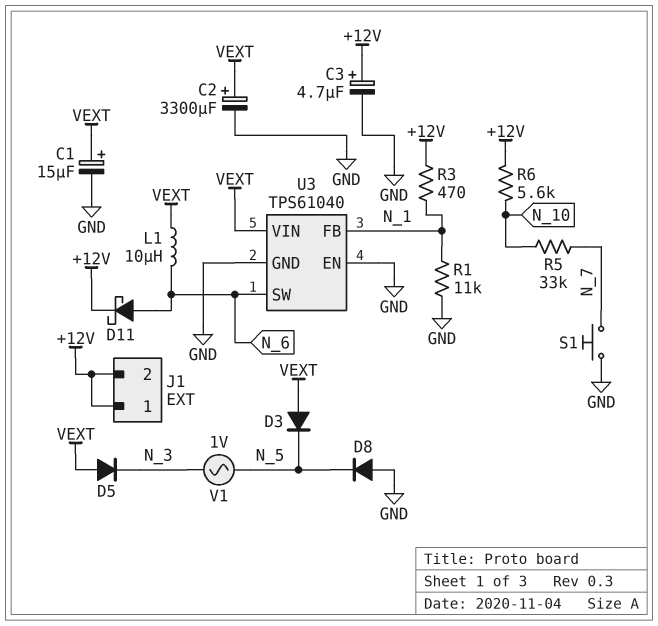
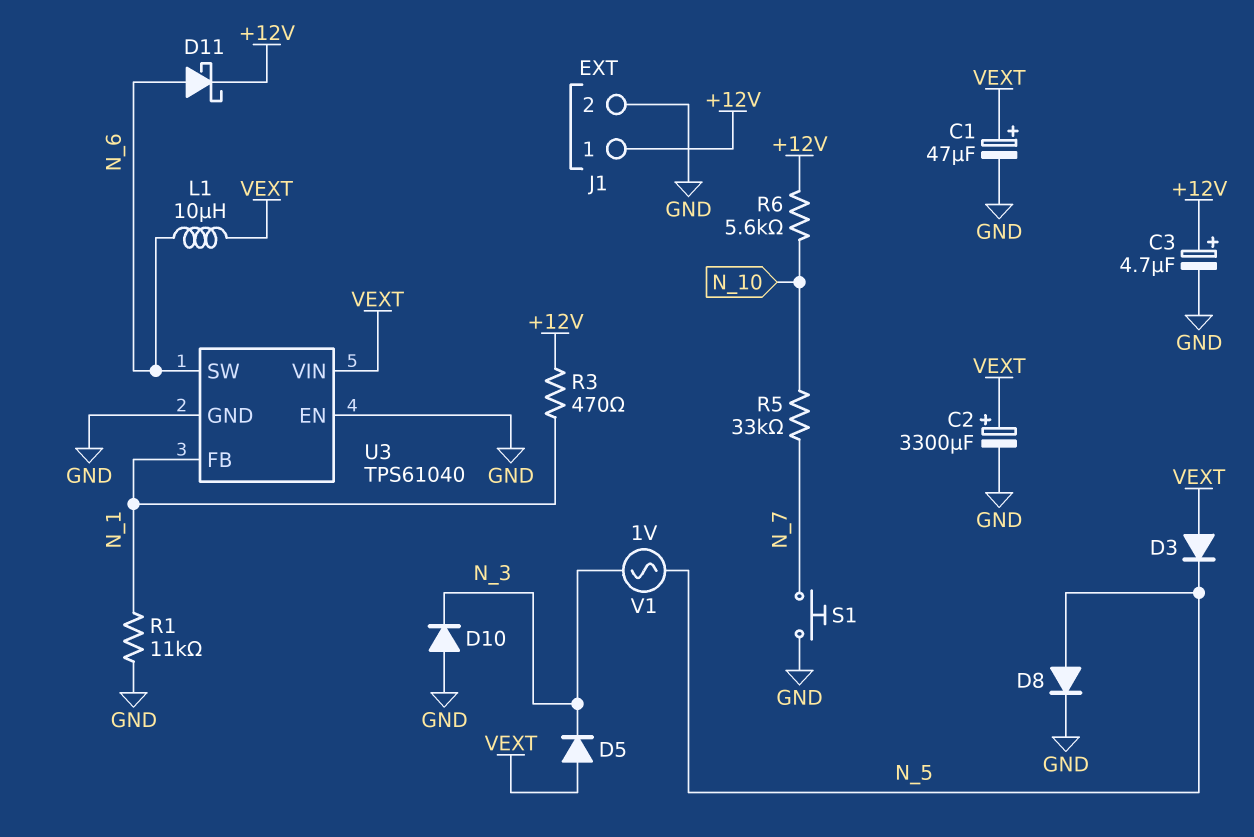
C1: 15uF (plus VEXT, minus GND) -> 47uF (plus VEXT, minus GND)
D8: diode (A GND, K N_5) -> diode (A N_5, K GND)
D10: none -> diode (A GND, K N_3)
J1 pin 2: +12V -> GND

